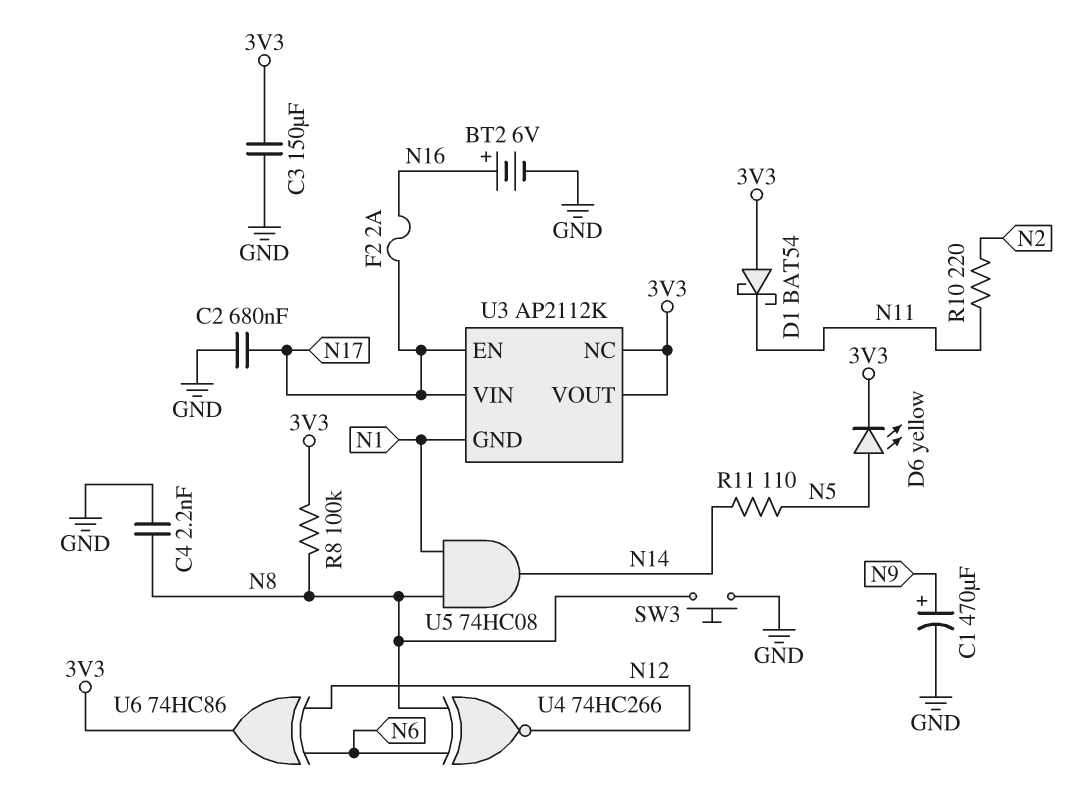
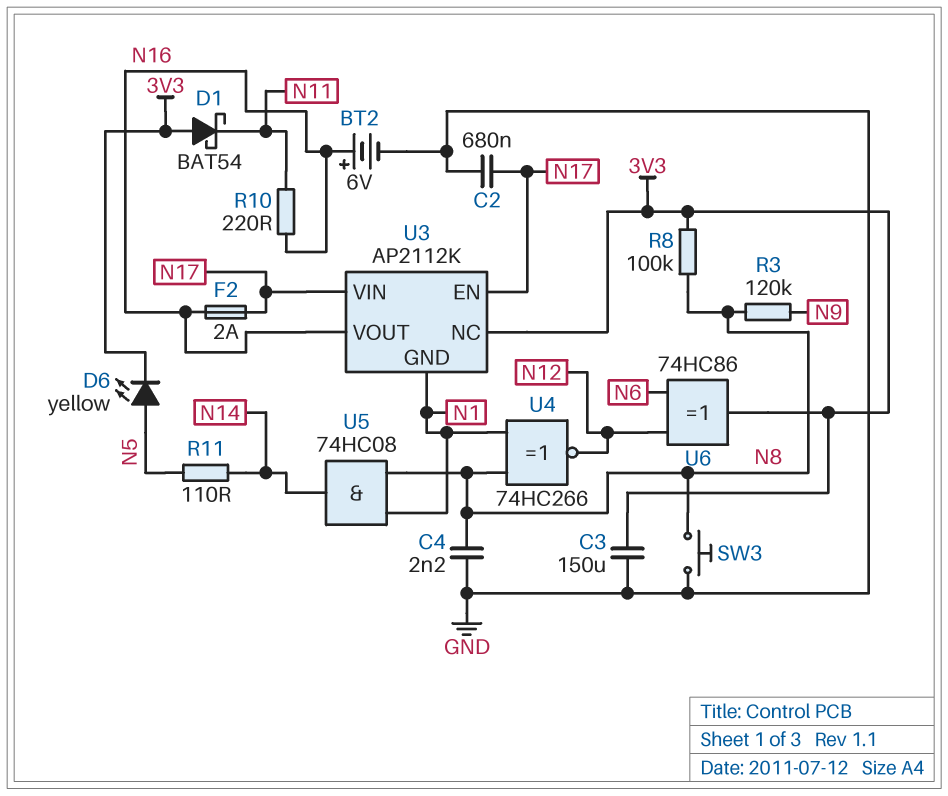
C1: 470uF (plus N9, minus GND) -> none
R3: none -> 120k (N8, N9)
R10: 220 (N2, N11) -> 220 (N11, N16)
U3 pin VOUT: 3V3 -> N16
U4: XNOR 74HC266 (in N6, in N8, out N12) -> XNOR 74HC266 (in N1, in N8, out N12)

